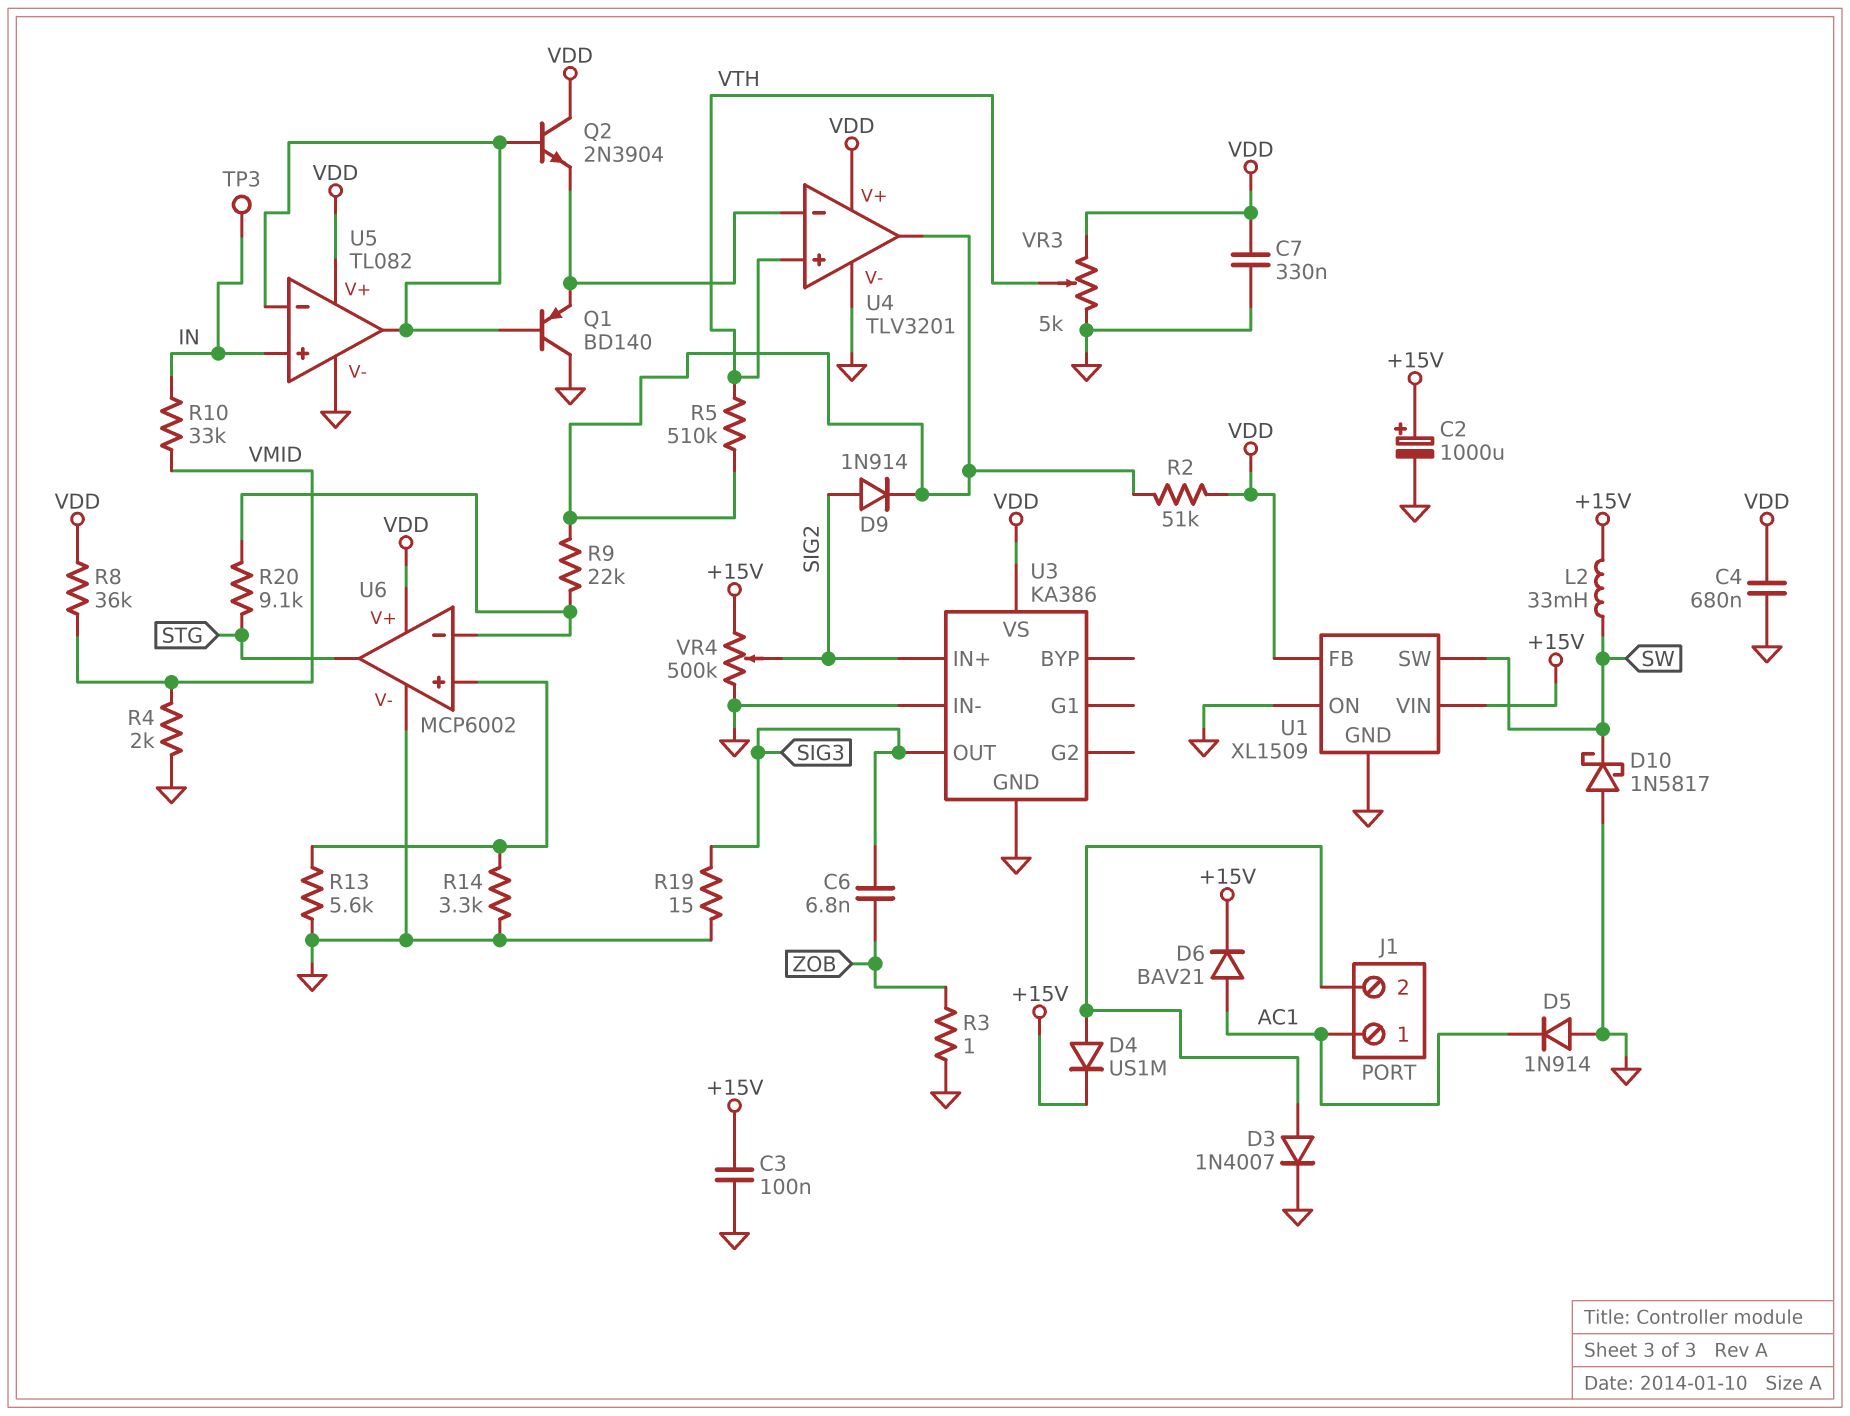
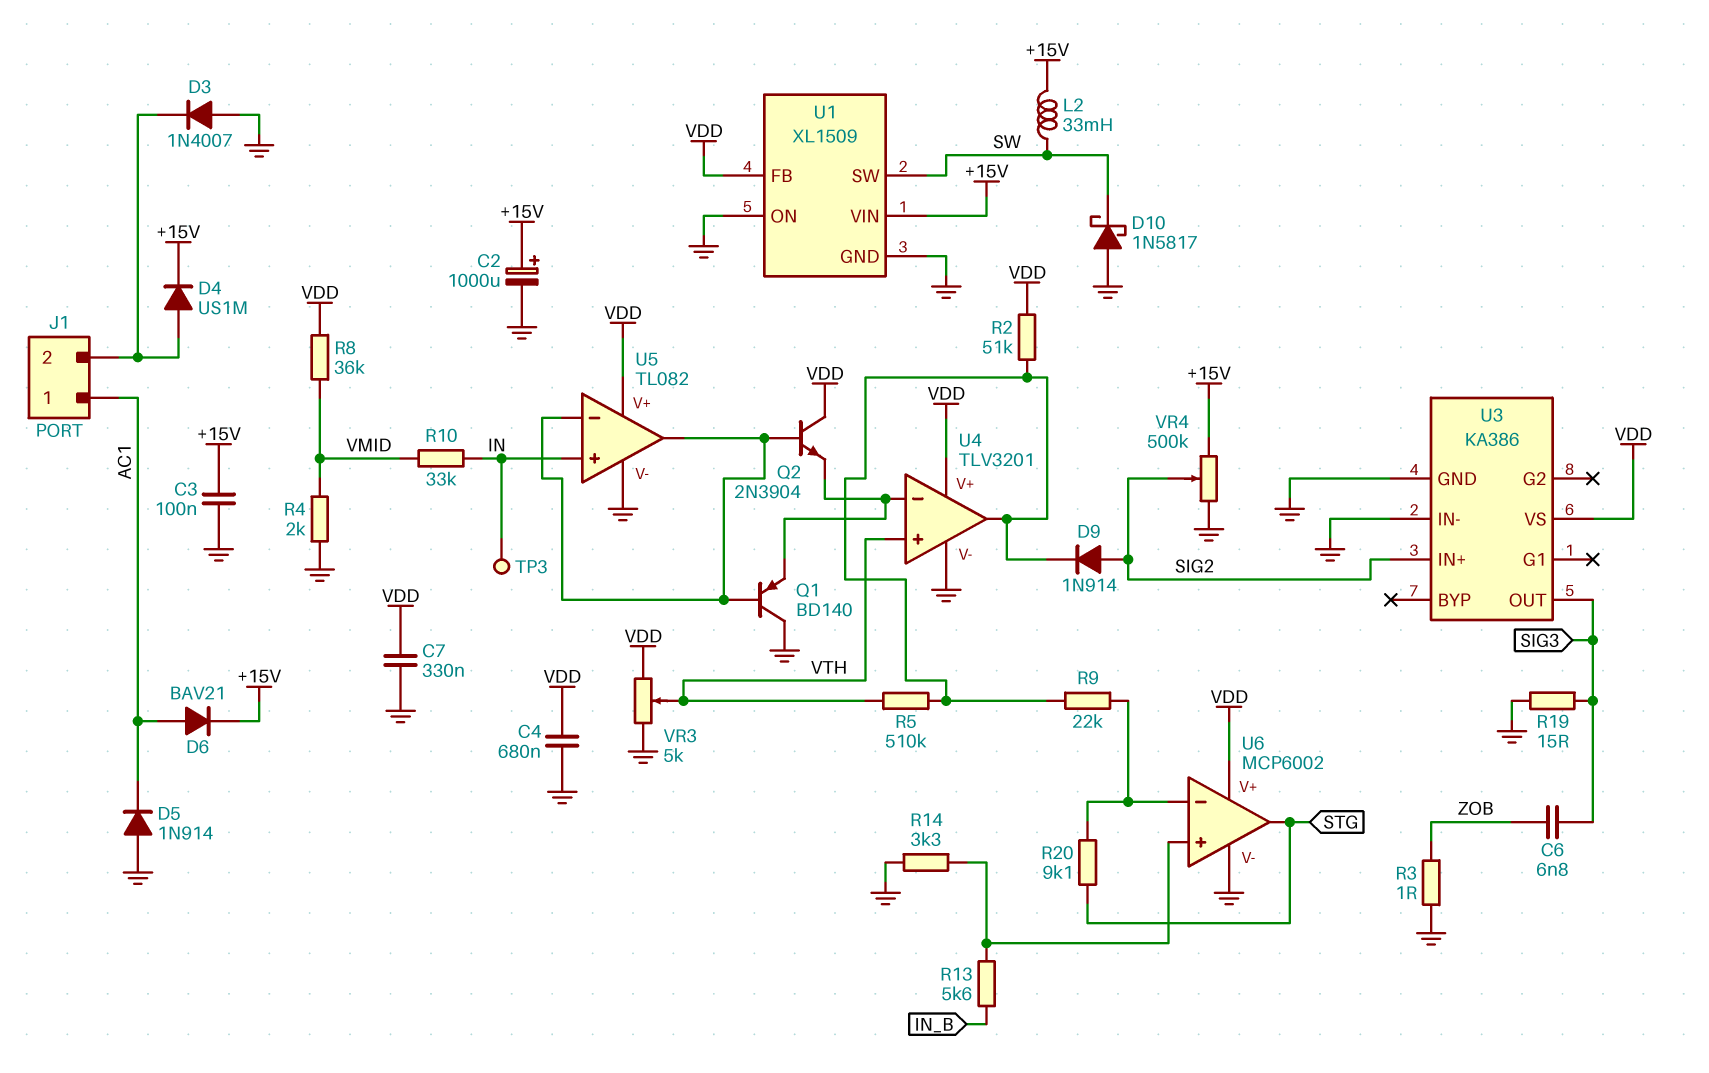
D3: diode 1N4007 (A J1/2, K GND) -> diode 1N4007 (A GND, K J1/2)
R13: 5.6k (GND, U6/in+) -> 5.6k (IN_B, U6/in+)

